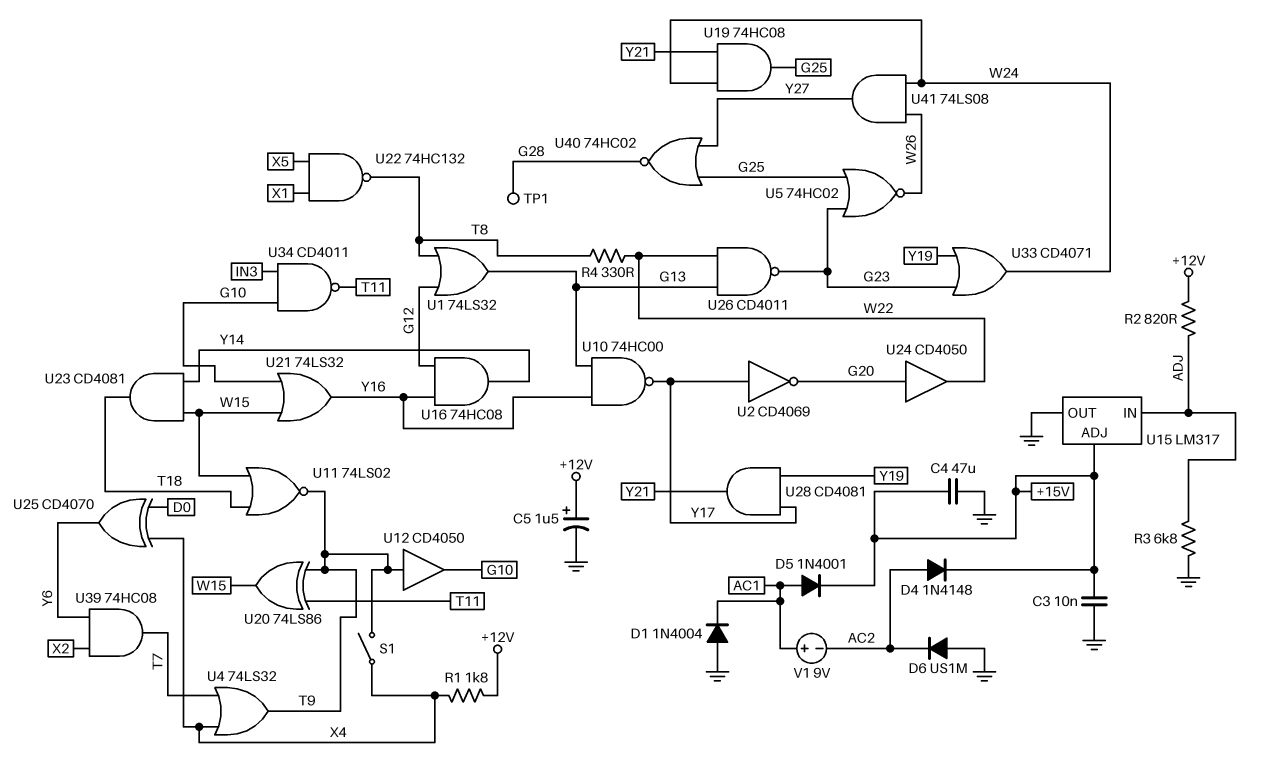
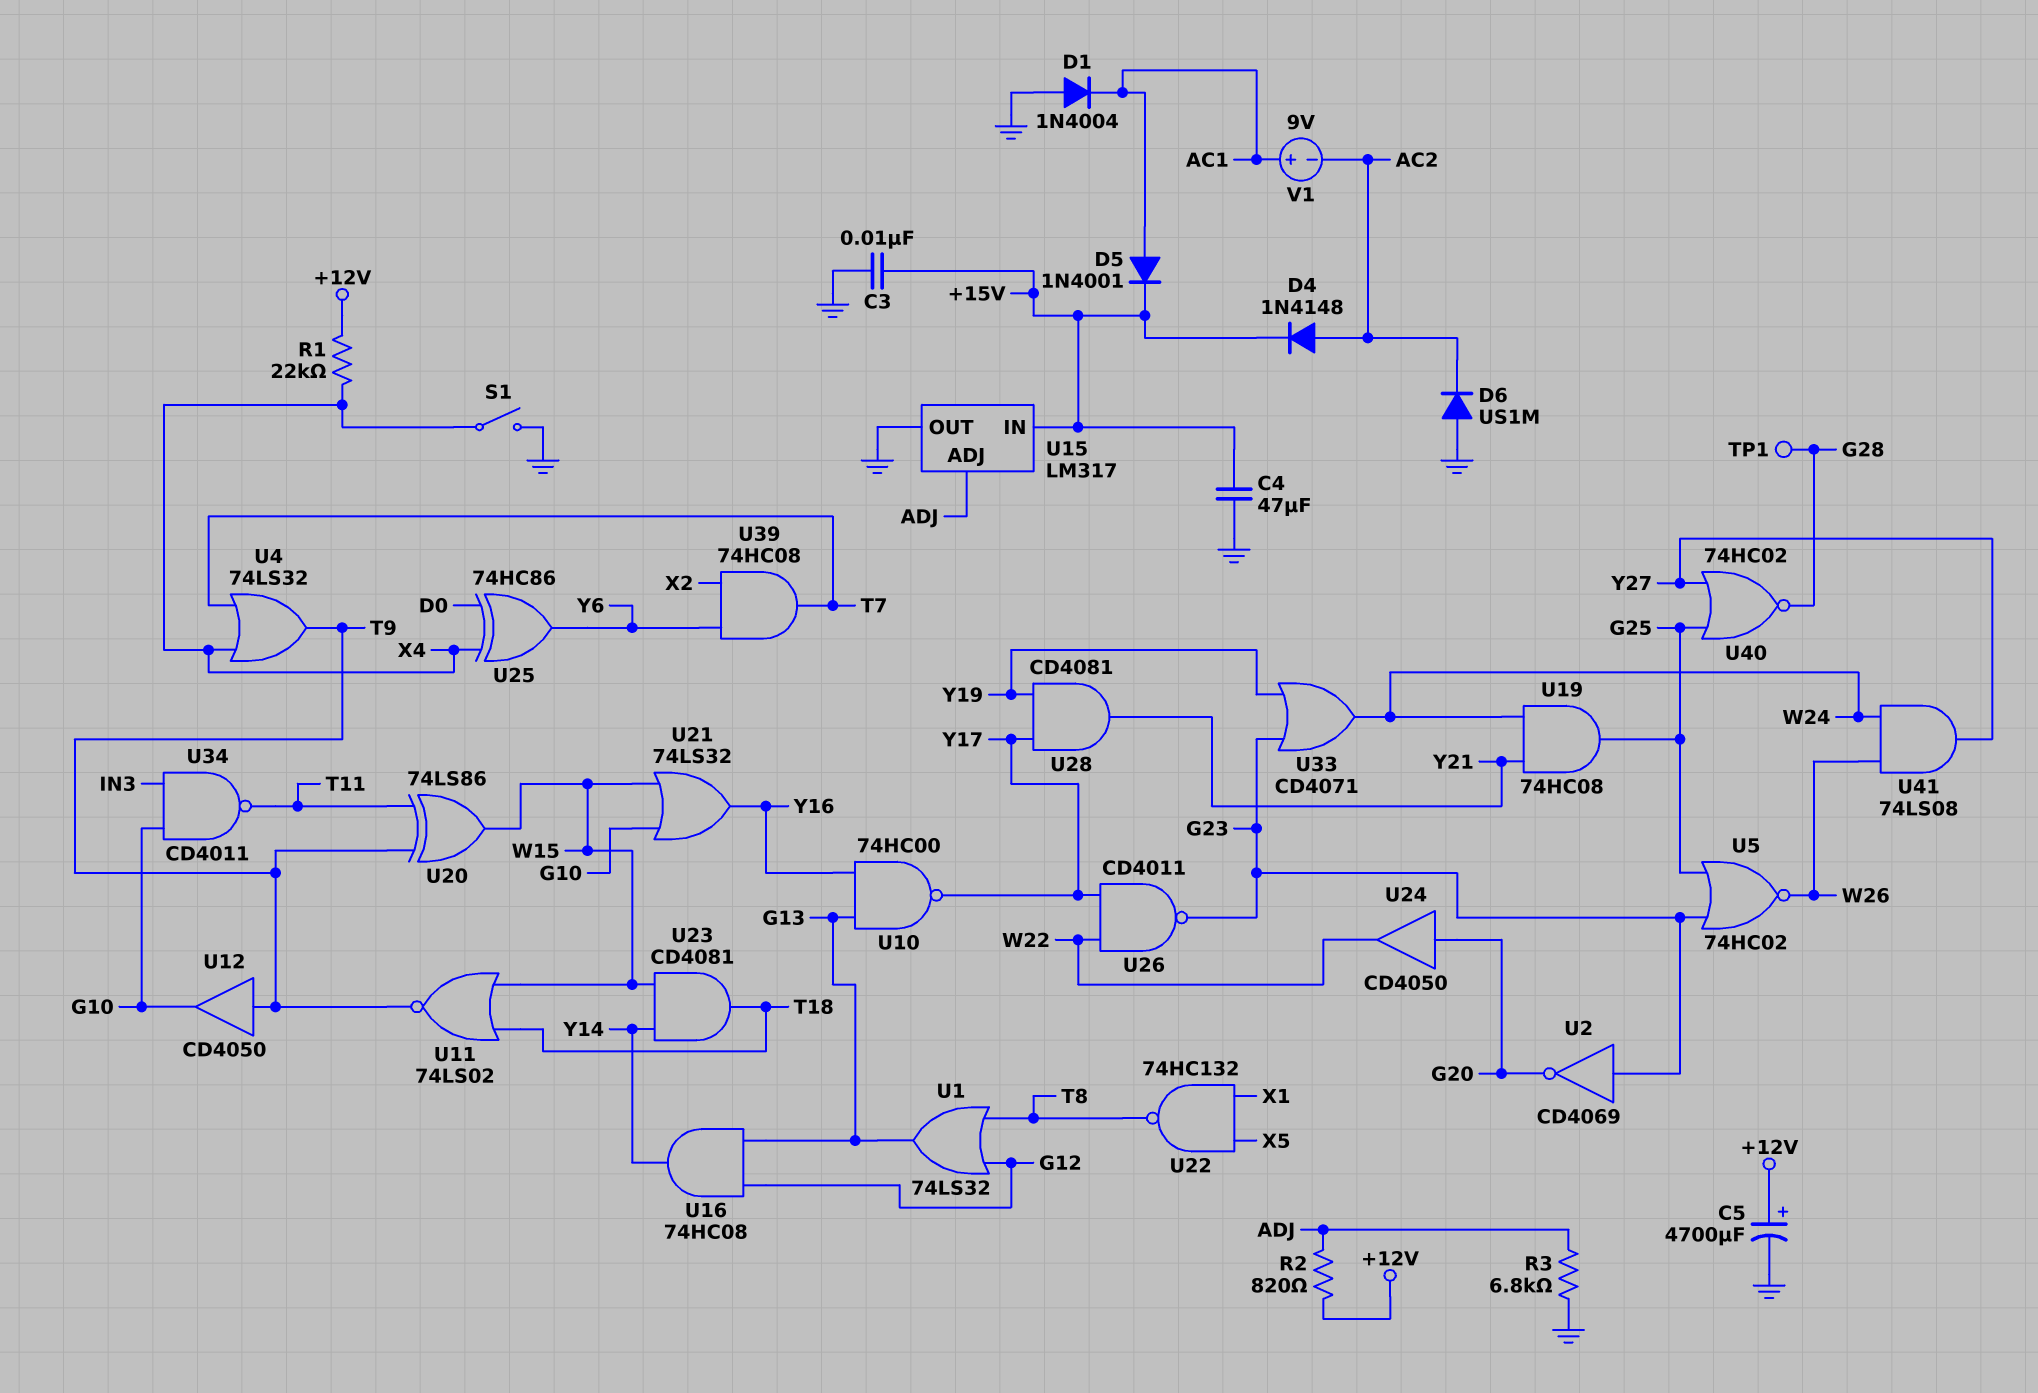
C5: 1.5uF (plus +12V, minus GND) -> 4700uF (plus +12V, minus GND)
R1: 1.8k (+12V, X4) -> 22k (+12V, X4)
R4: 330 (T8, W22) -> none
S1: switch (T9, X4) -> switch (GND, X4)
U2: NOT CD4069 (in Y17, out G20) -> NOT CD4069 (in G23, out G20)
U15 pin ADJ: +15V -> ADJ
U15 pin IN: ADJ -> +15V
U16: AND 74HC08 (in G12, in Y16, out Y14) -> AND 74HC08 (in G12, in G13, out Y14)
U25: XOR CD4070 (in D0, in X4, out Y6) -> XOR 74HC86 (in D0, in X4, out Y6)
U26: NAND CD4011 (in G13, in W22, out G23) -> NAND CD4011 (in W22, in Y17, out G23)

